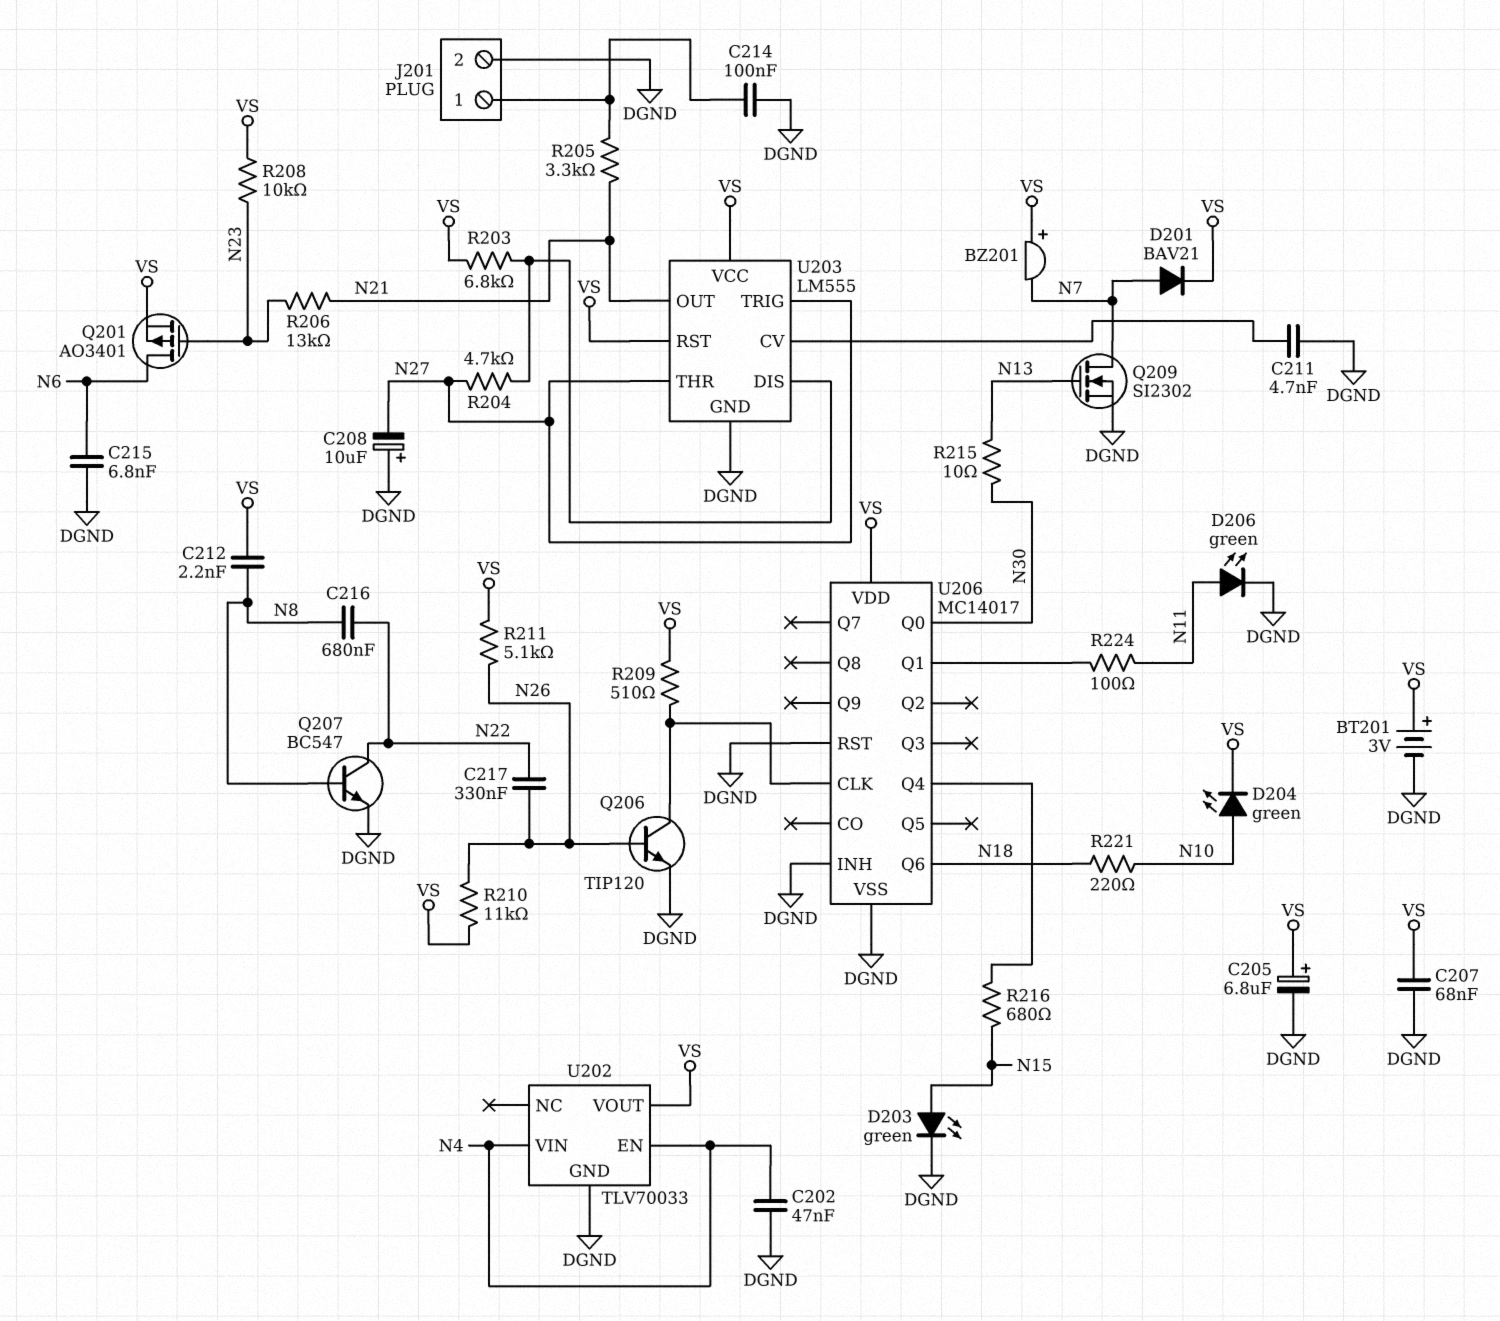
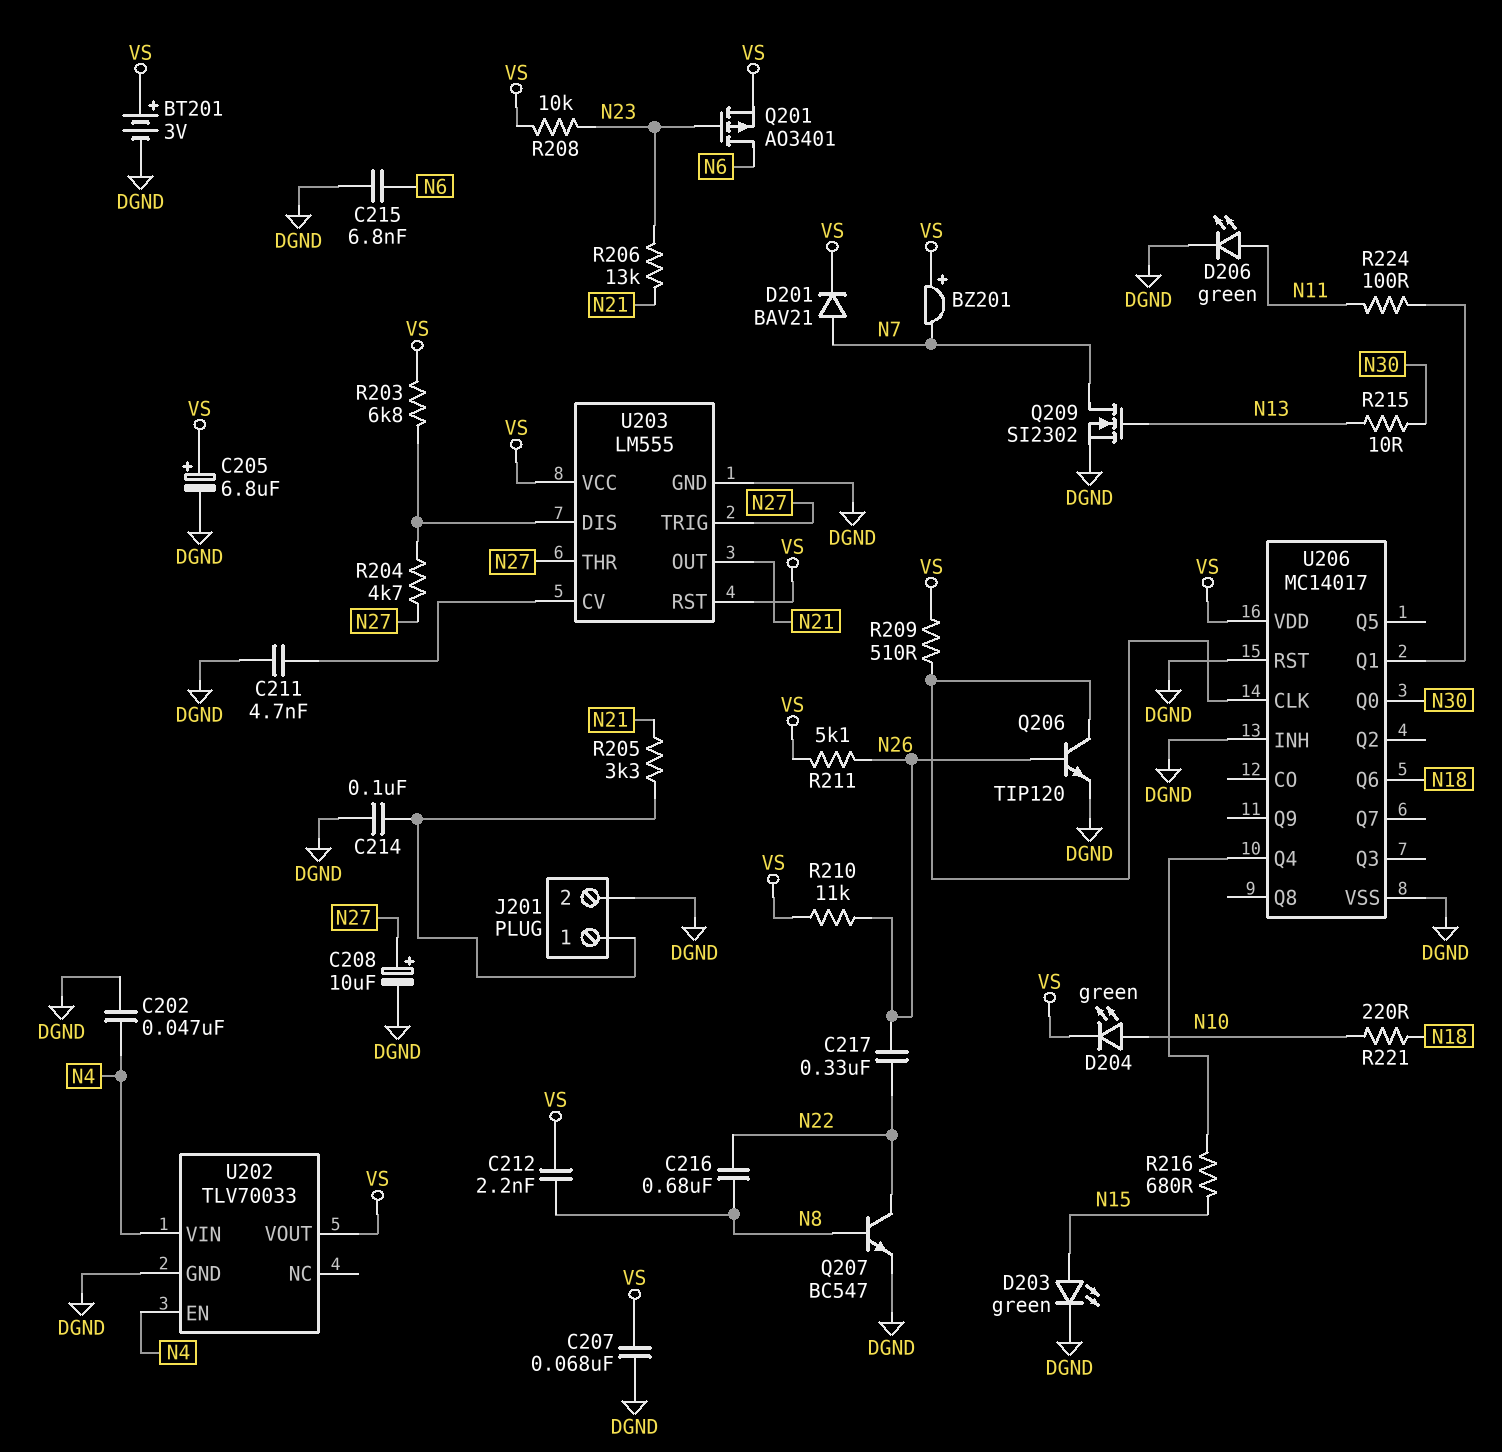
C208: 10uF (plus DGND, minus N27) -> 10uF (plus N27, minus DGND)

